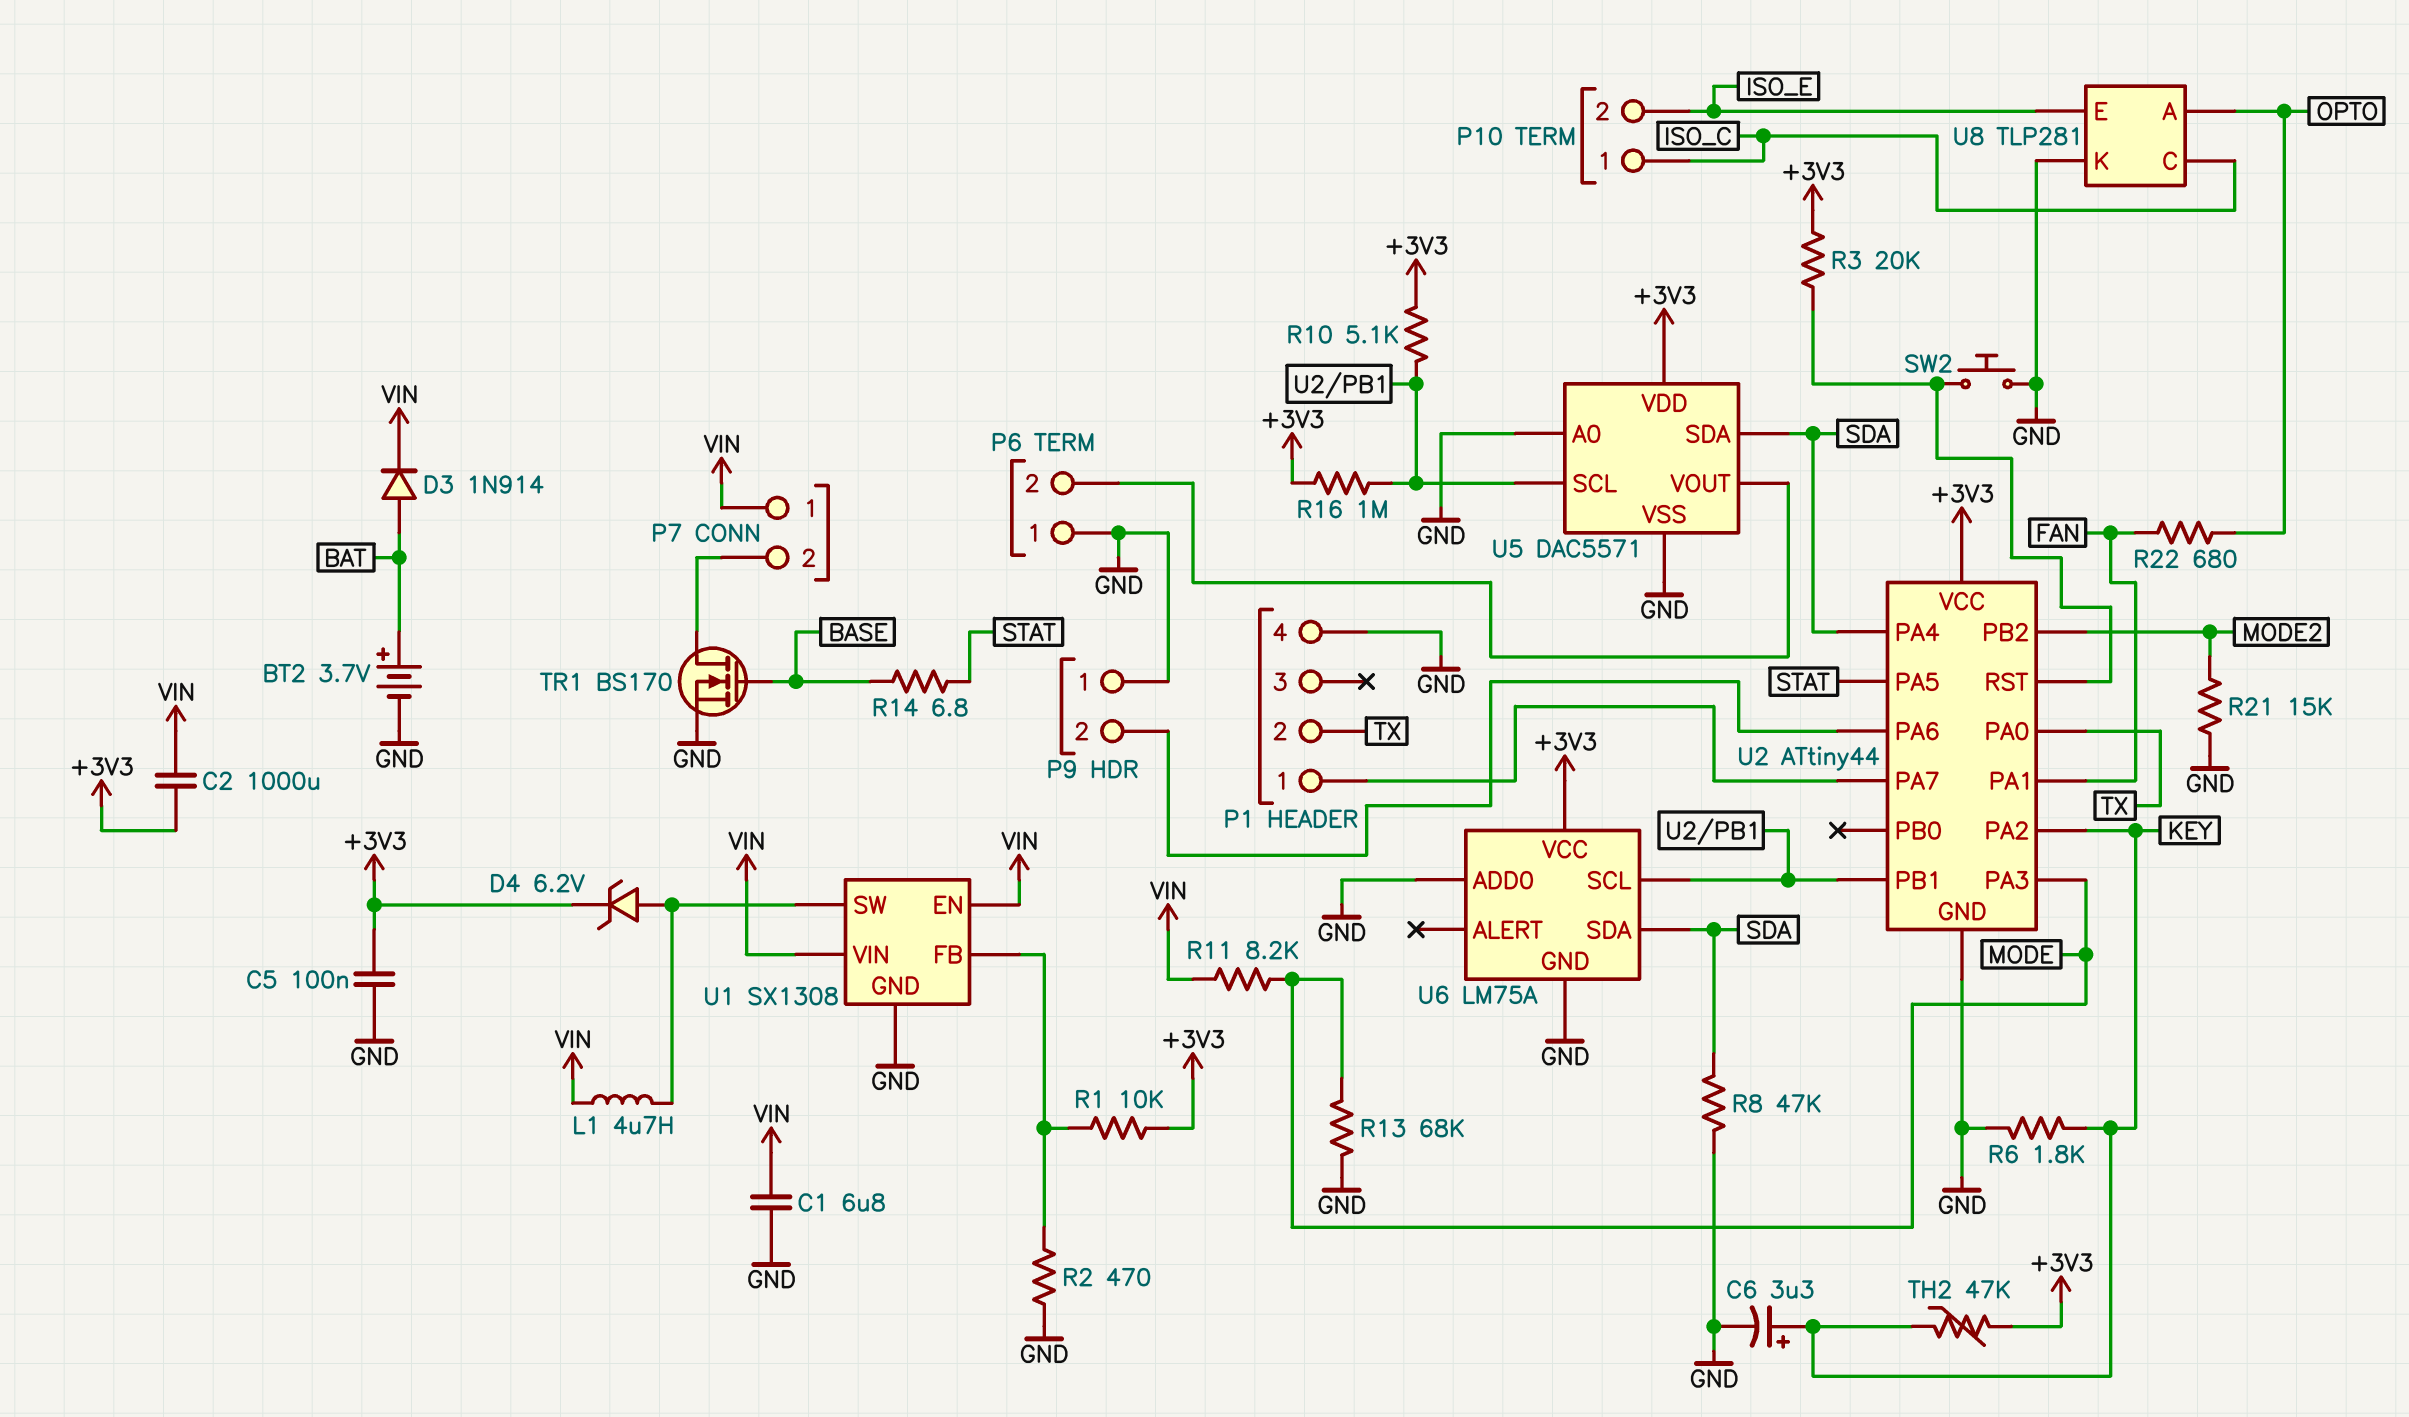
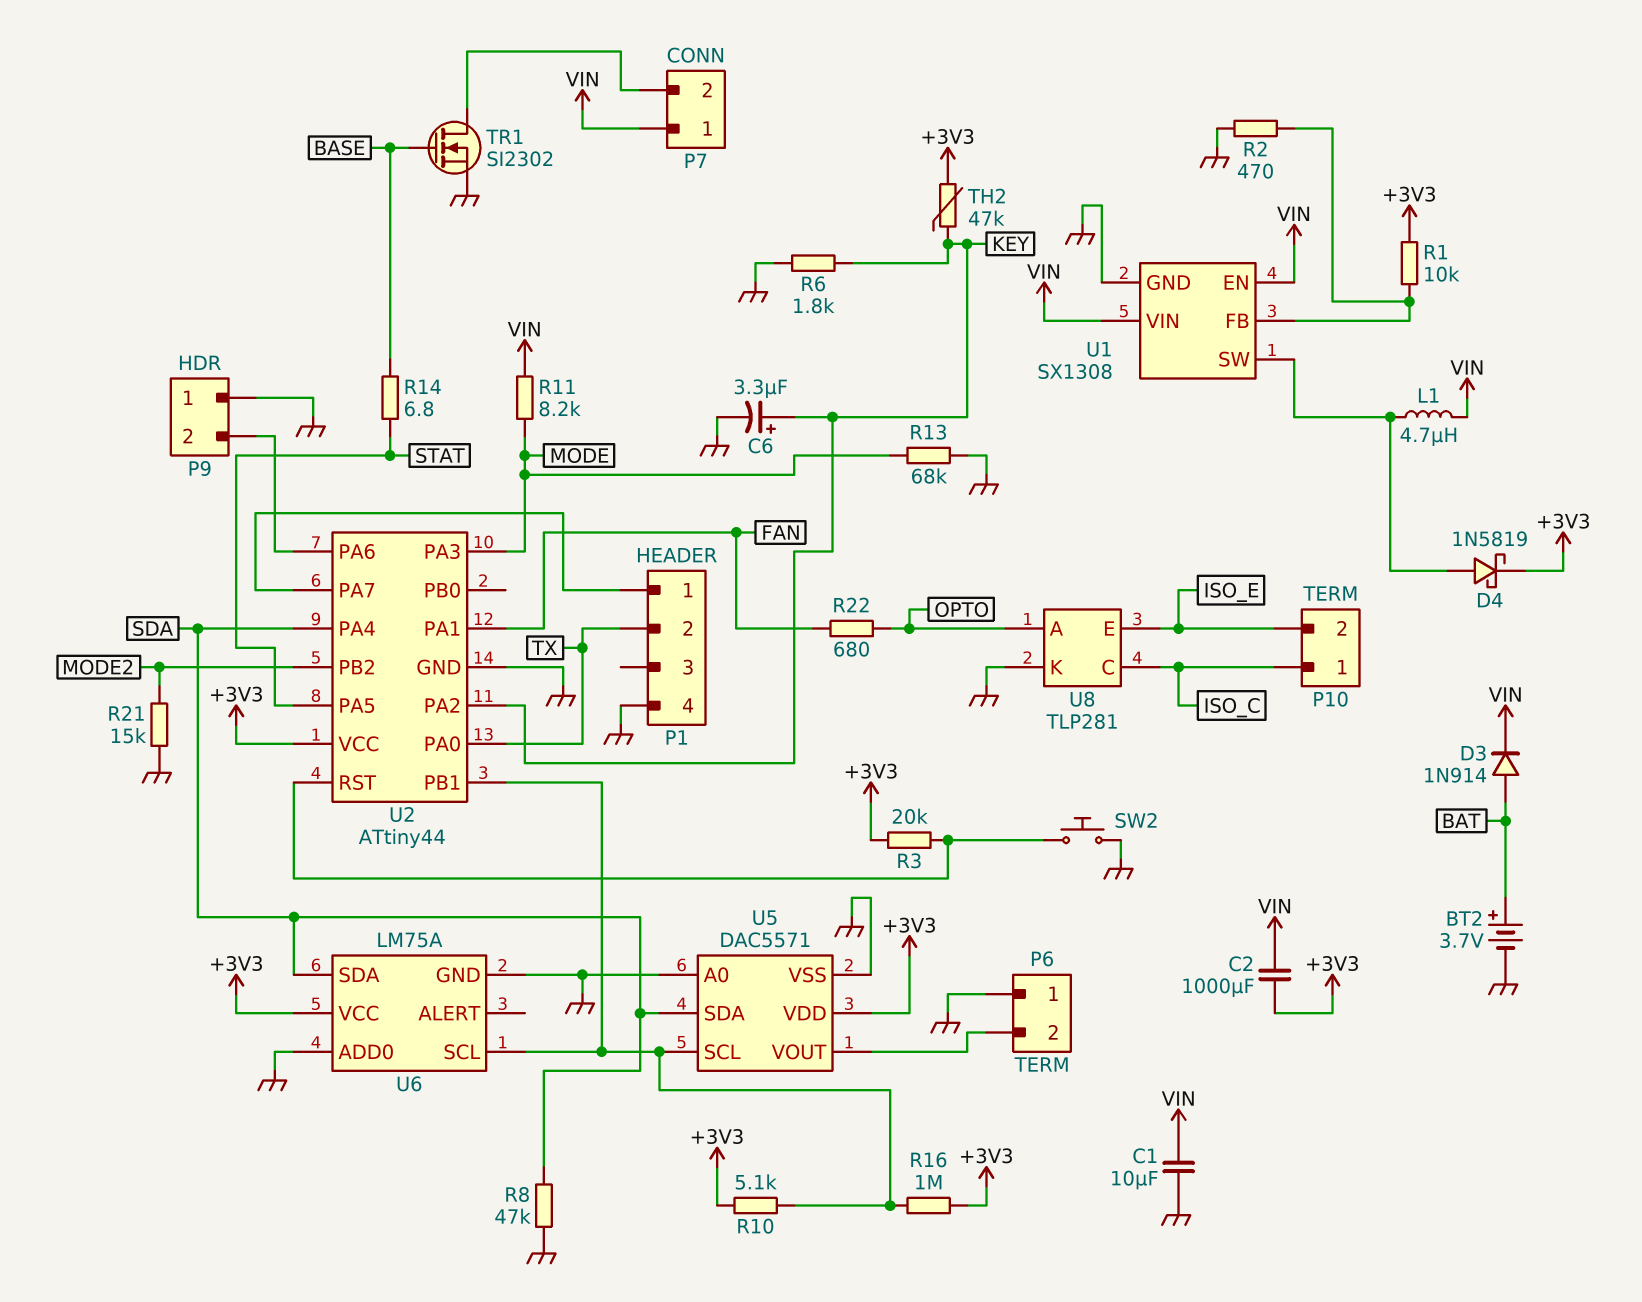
C1: 6.8uF (GND, VIN) -> 10uF (GND, VIN)
C5: 100nF (+3V3, GND) -> none
D4: zener 6.2V (A U1/SW, K +3V3) -> schottky 1N5819 (A U1/SW, K +3V3)
TR1: NMOS BS170 (G BASE, D P7/2, S GND) -> NMOS SI2302 (G BASE, D P7/2, S GND)

